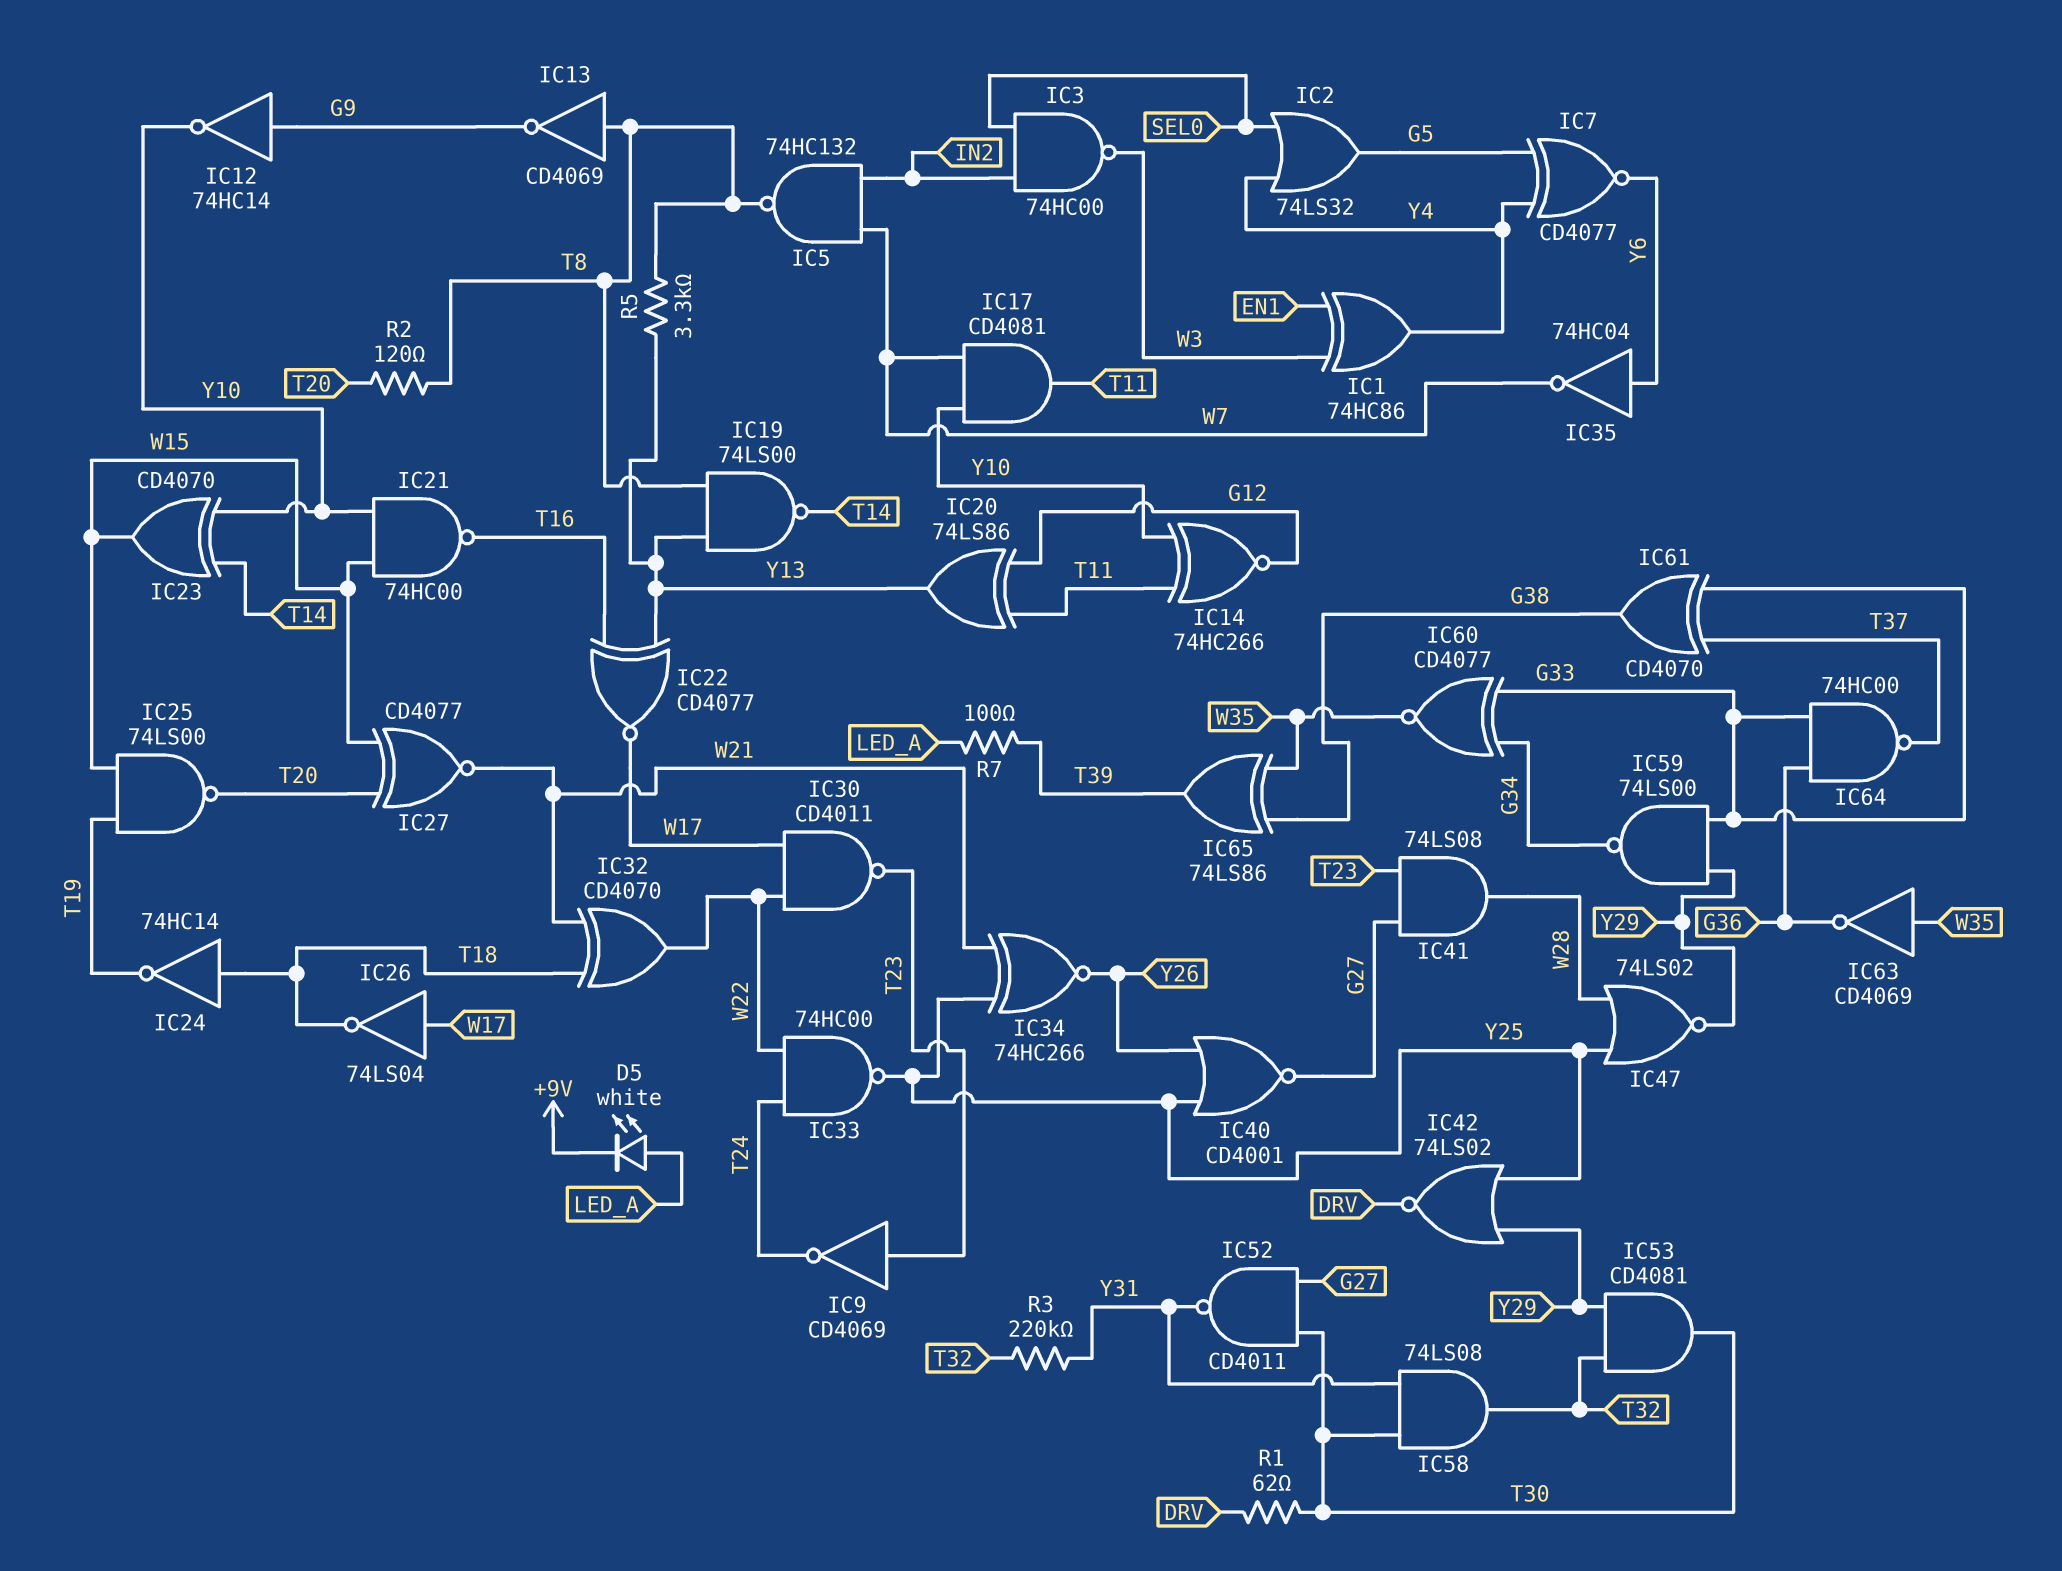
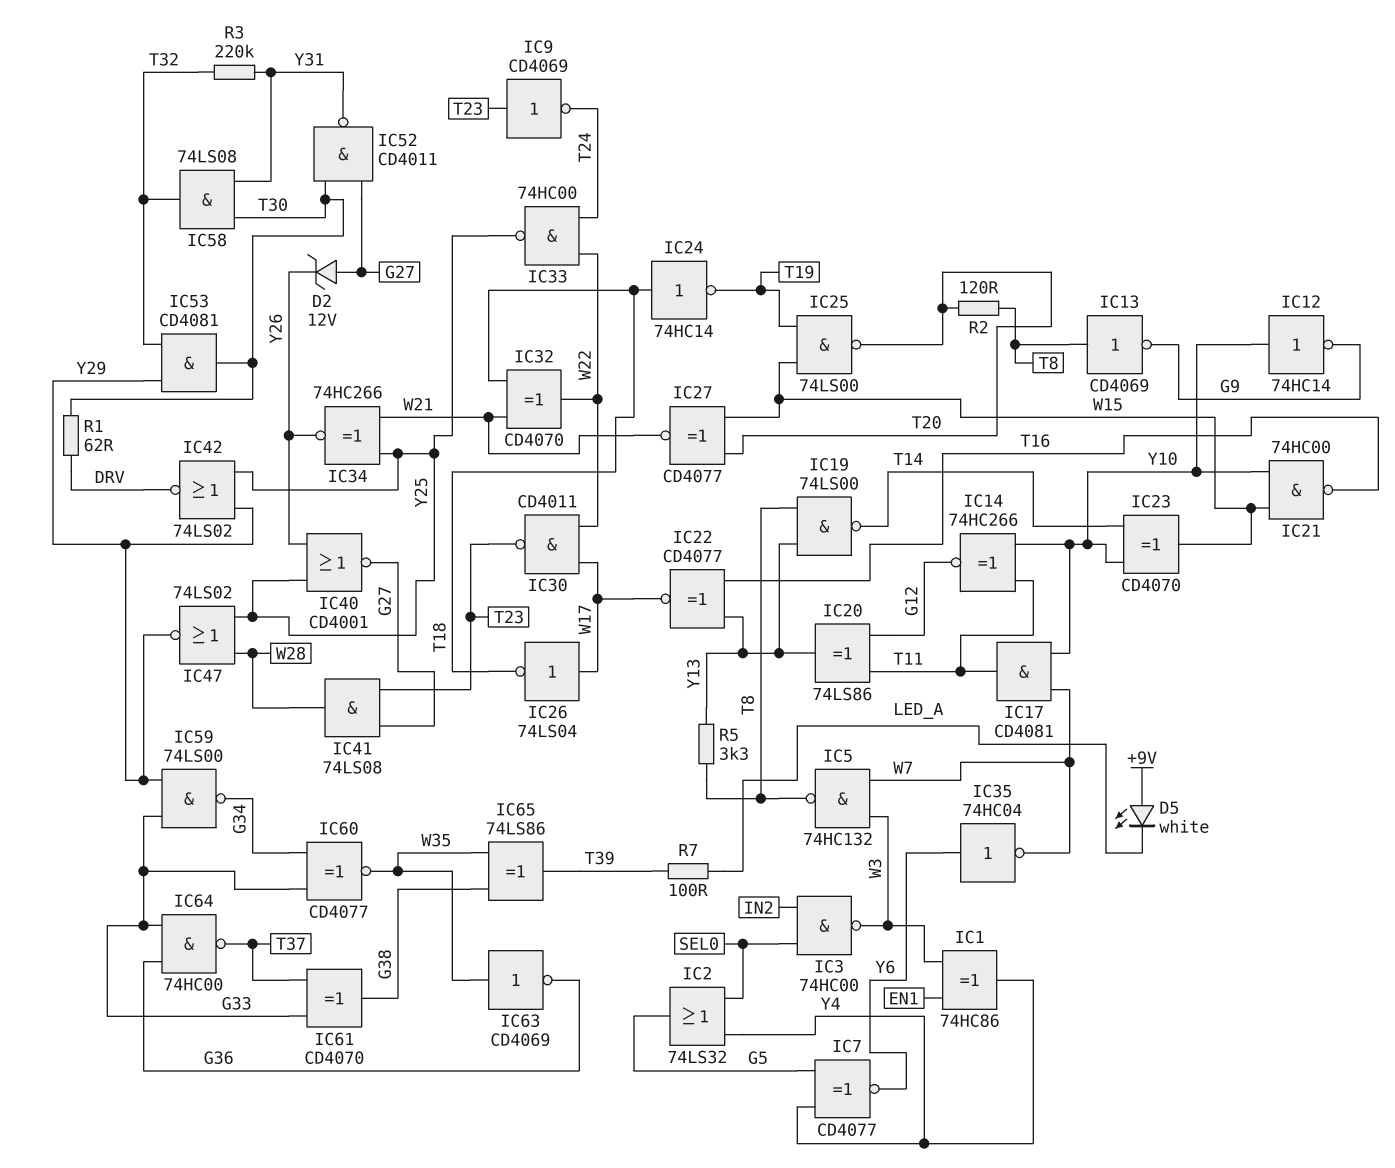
D2: none -> zener 12V (A G27, K Y26)
D5: LED white (A LED_A, K +9V) -> LED white (A +9V, K LED_A)
IC5: NAND 74HC132 (in IN2, in W7, out T8) -> NAND 74HC132 (in W3, in W7, out T8)
IC12: NOT 74HC14 (in G9, out Y10) -> NOT 74HC14 (in Y10, out G9)

